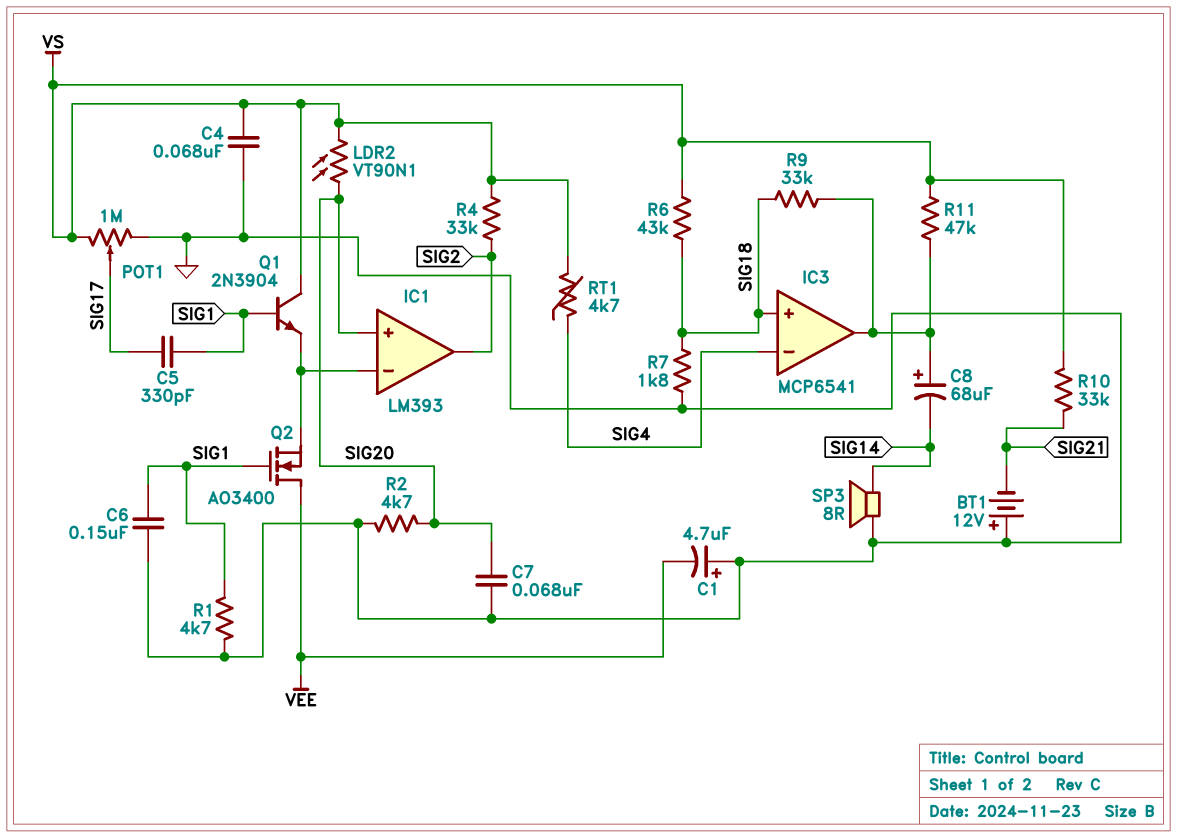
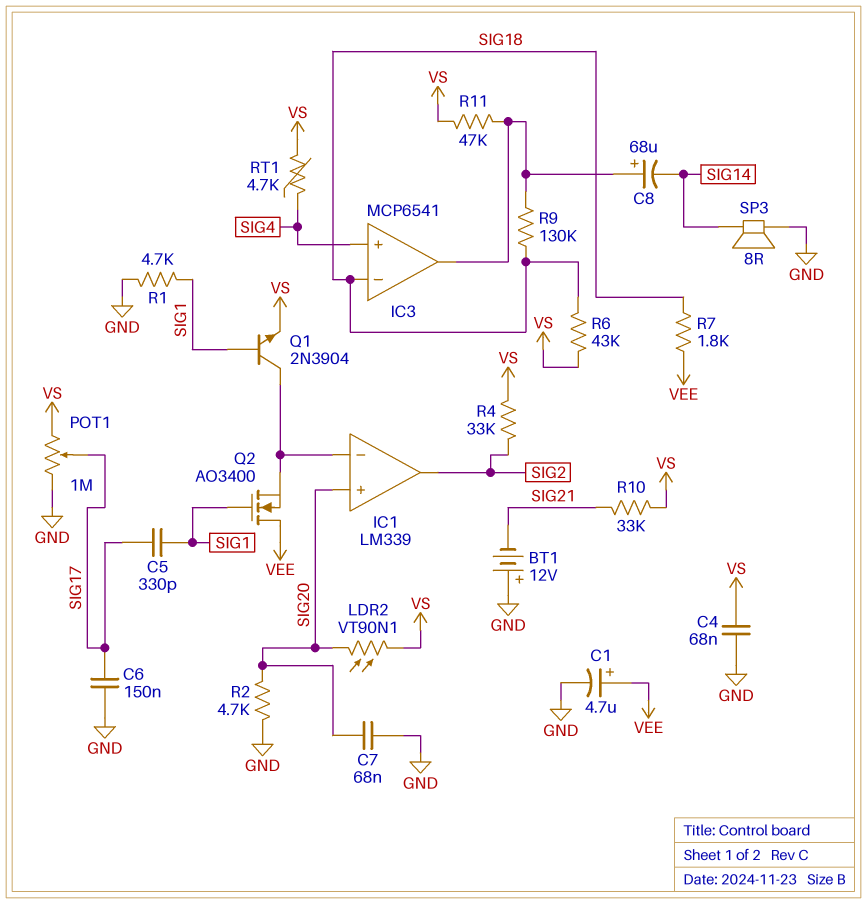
C1: 4.7uF (plus GND, minus VEE) -> 4.7uF (plus VEE, minus GND)
C6: 150nF (GND, SIG1) -> 150nF (GND, SIG17)
IC1: LM393 -> LM339
IC3 pin in+: SIG18 -> SIG4
IC3 pin in-: SIG4 -> SIG18
Q1: NPN 2N3904 (B SIG1, C VS, E IC1/in-) -> NPN 2N3904 (B SIG1, C IC1/in-, E VS)
R7: 1.8k (GND, SIG18) -> 1.8k (SIG18, VEE)
R9: 33k (IC3/out, SIG18) -> 130k (IC3/out, SIG18)

